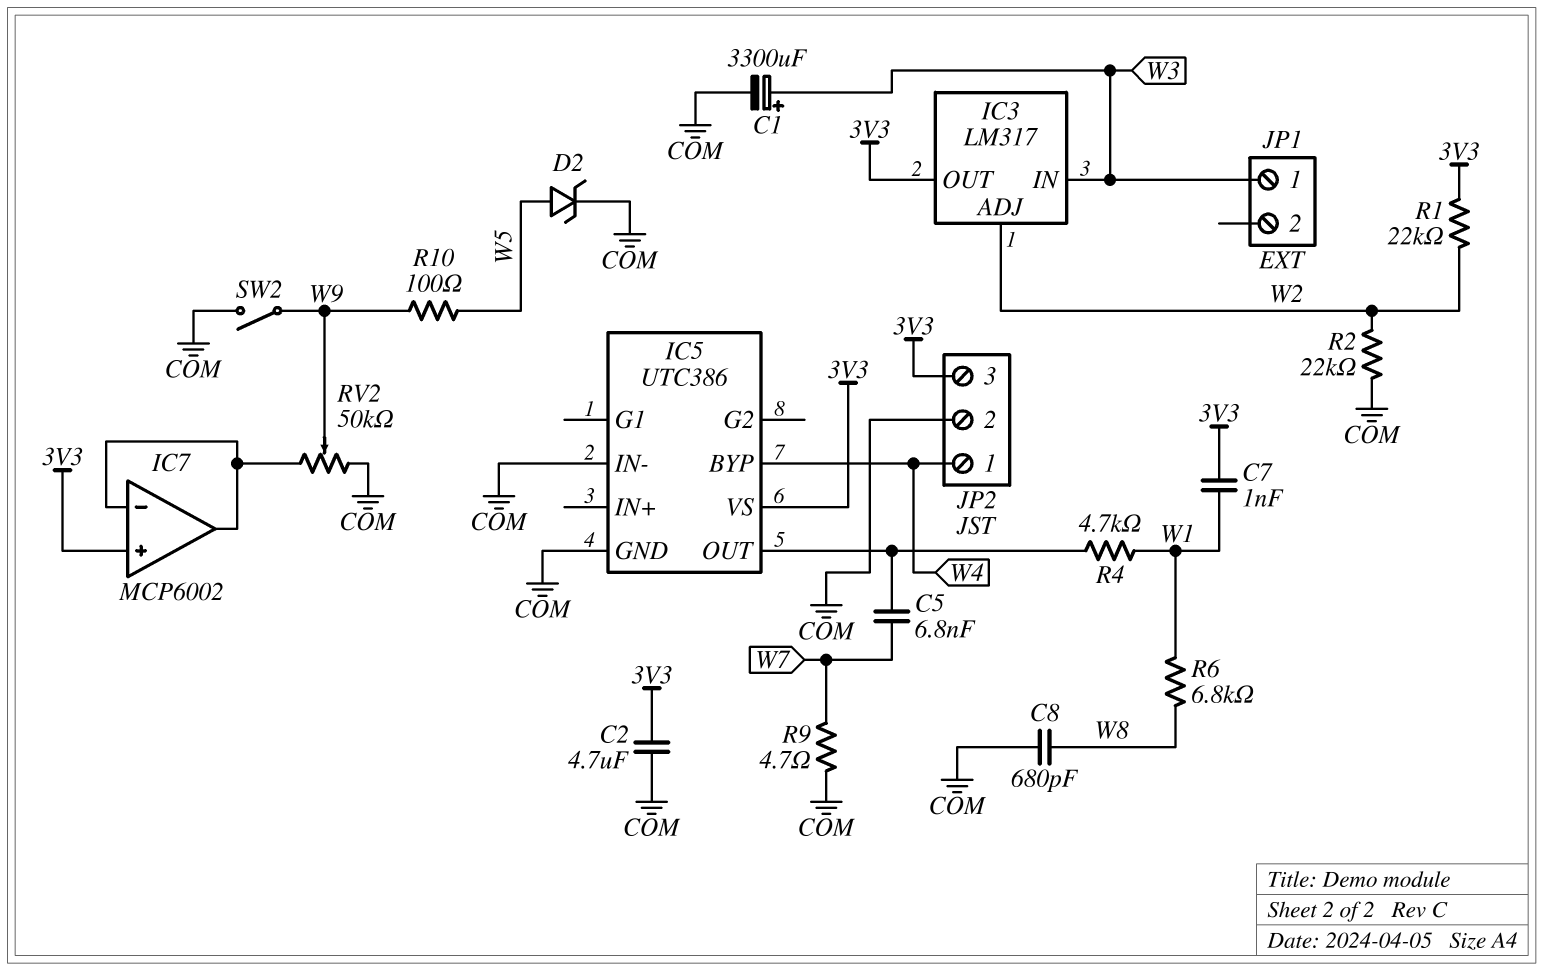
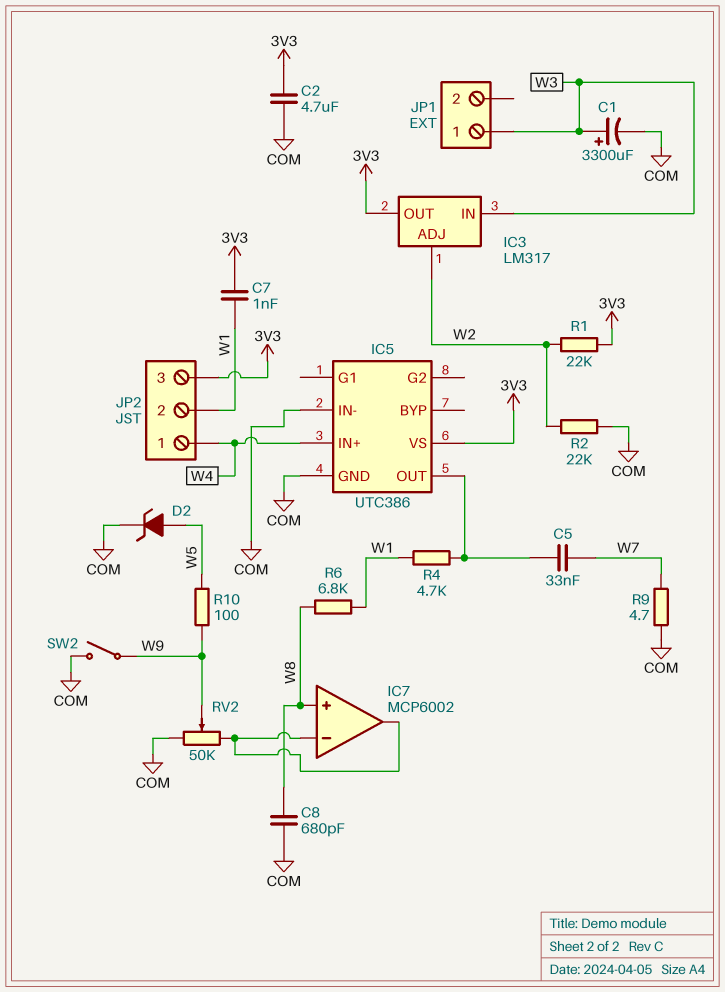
C5: 6.8nF (IC5/OUT, W7) -> 33nF (IC5/OUT, W7)
IC5 pin BYP: W4 -> none
IC5 pin IN+: none -> W4
IC7 pin in+: 3V3 -> W8
JP2 pin 2: COM -> W1

